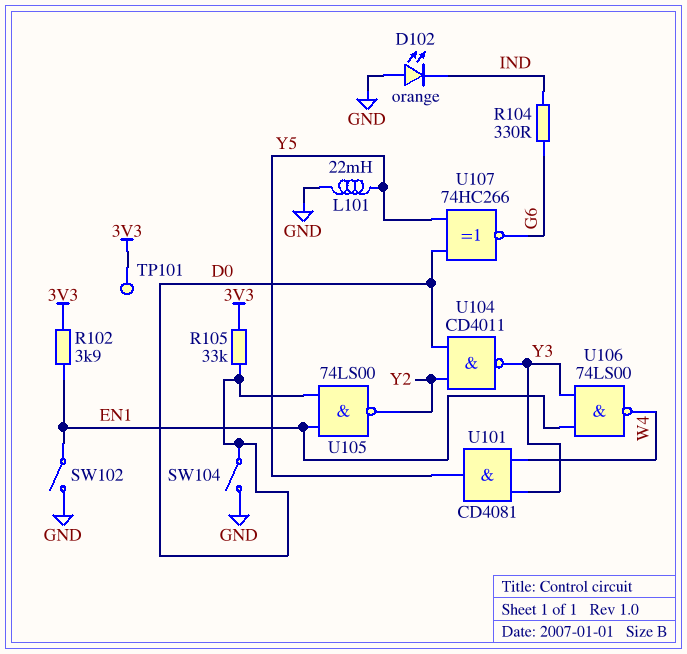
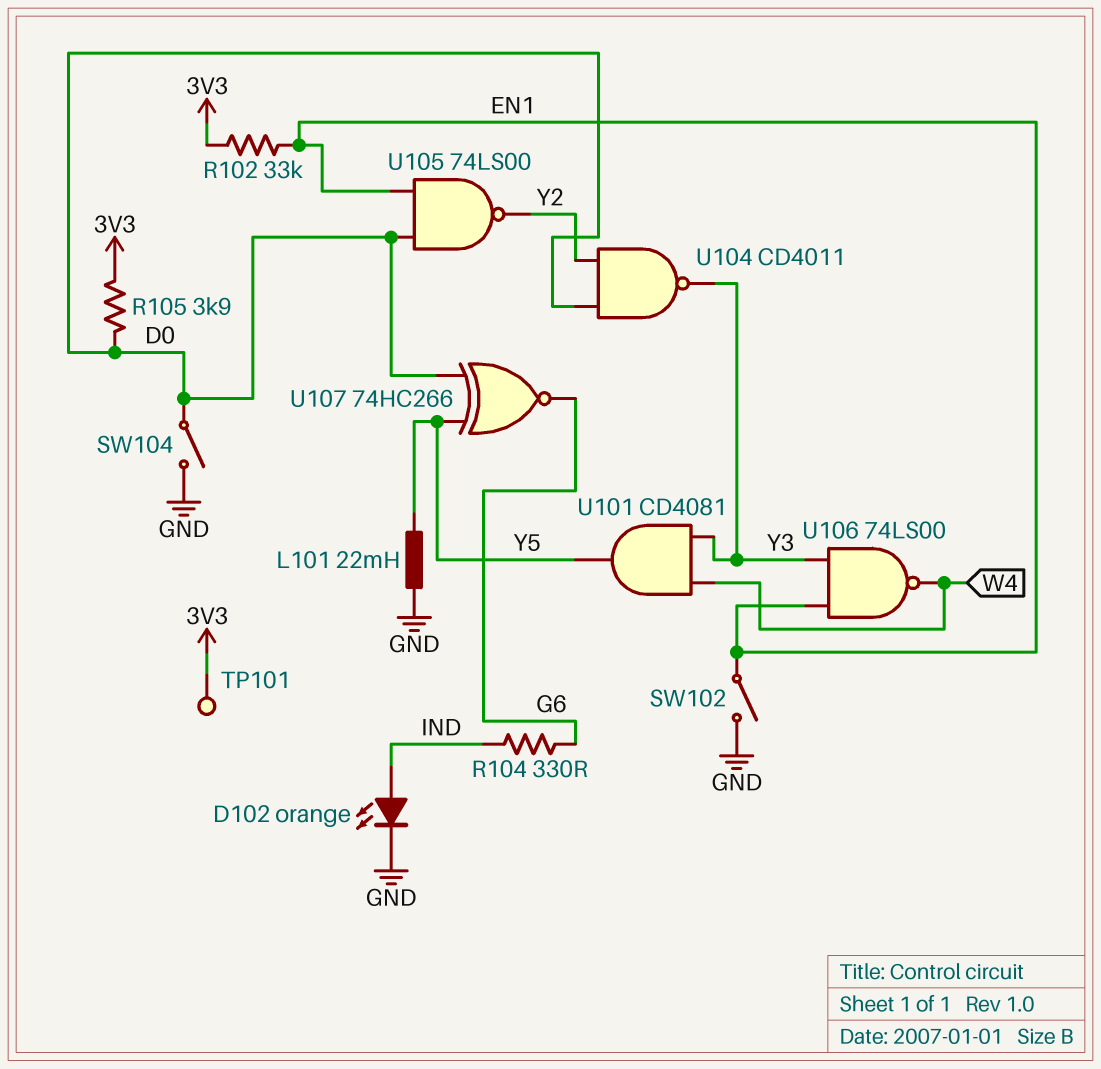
D102: LED orange (A GND, K IND) -> LED orange (A IND, K GND)
R102: 3.9k (3V3, EN1) -> 33k (3V3, EN1)
R105: 33k (3V3, D0) -> 3.9k (3V3, D0)

